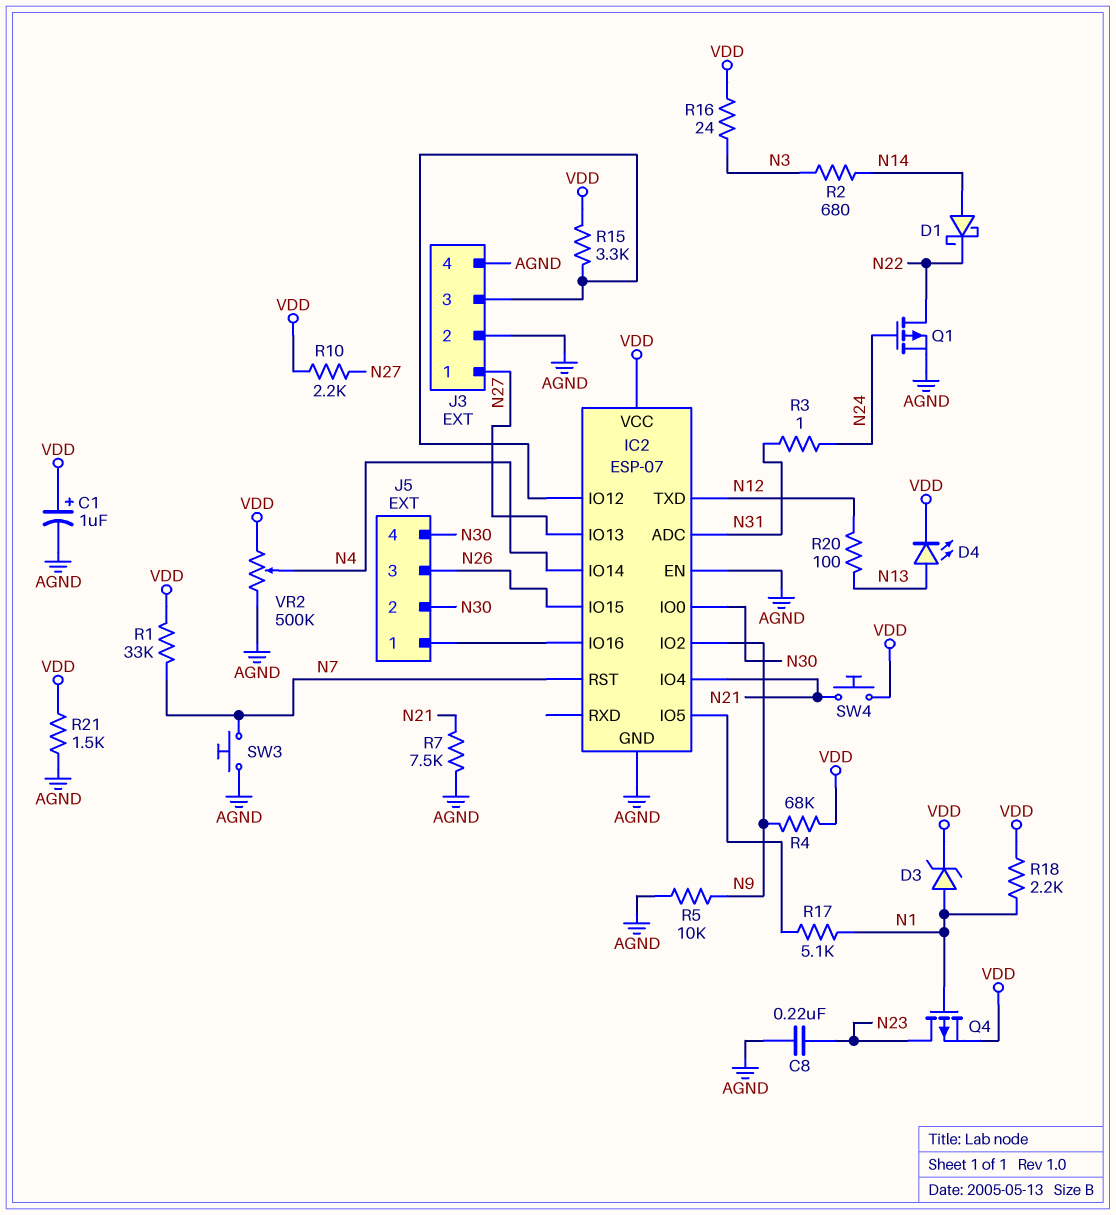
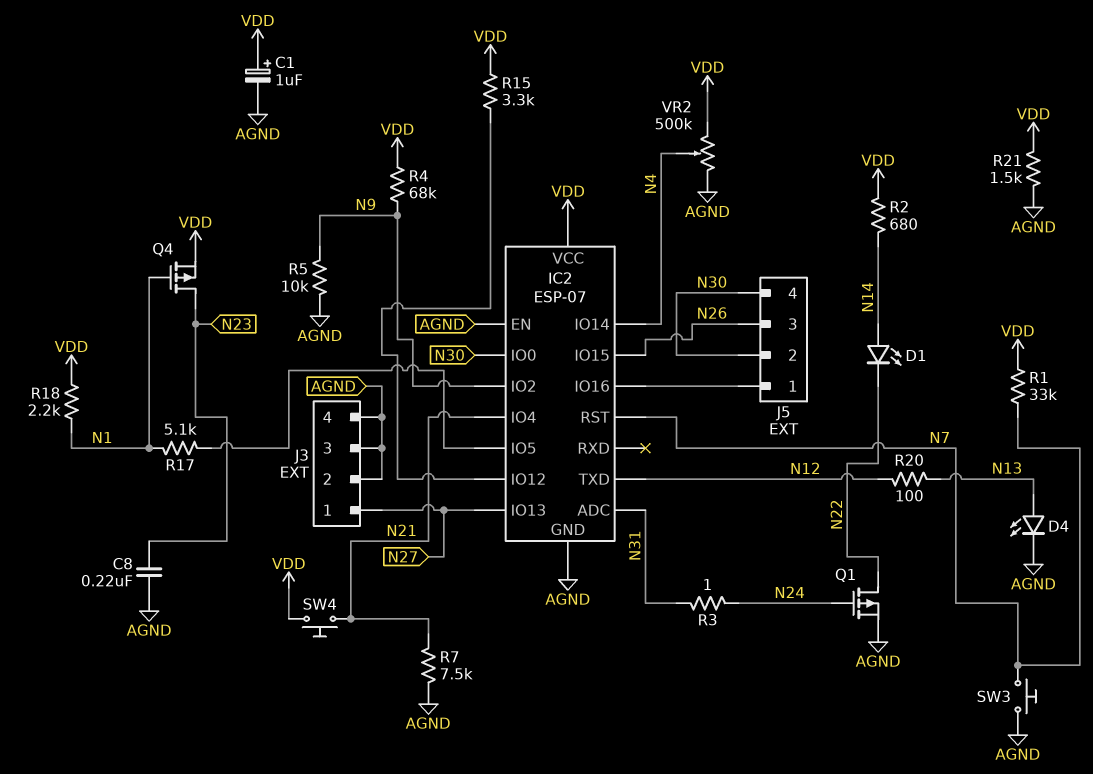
D1: schottky (A N14, K N22) -> LED (A N14, K N22)
D3: zener (A N1, K VDD) -> none
D4: LED (A N13, K VDD) -> LED (A N13, K AGND)
J3 pin 3: IC2/IO12 -> AGND
R2: 680 (N3, N14) -> 680 (N14, VDD)
R10: 2.2k (N27, VDD) -> none
R16: 24 (N3, VDD) -> none

